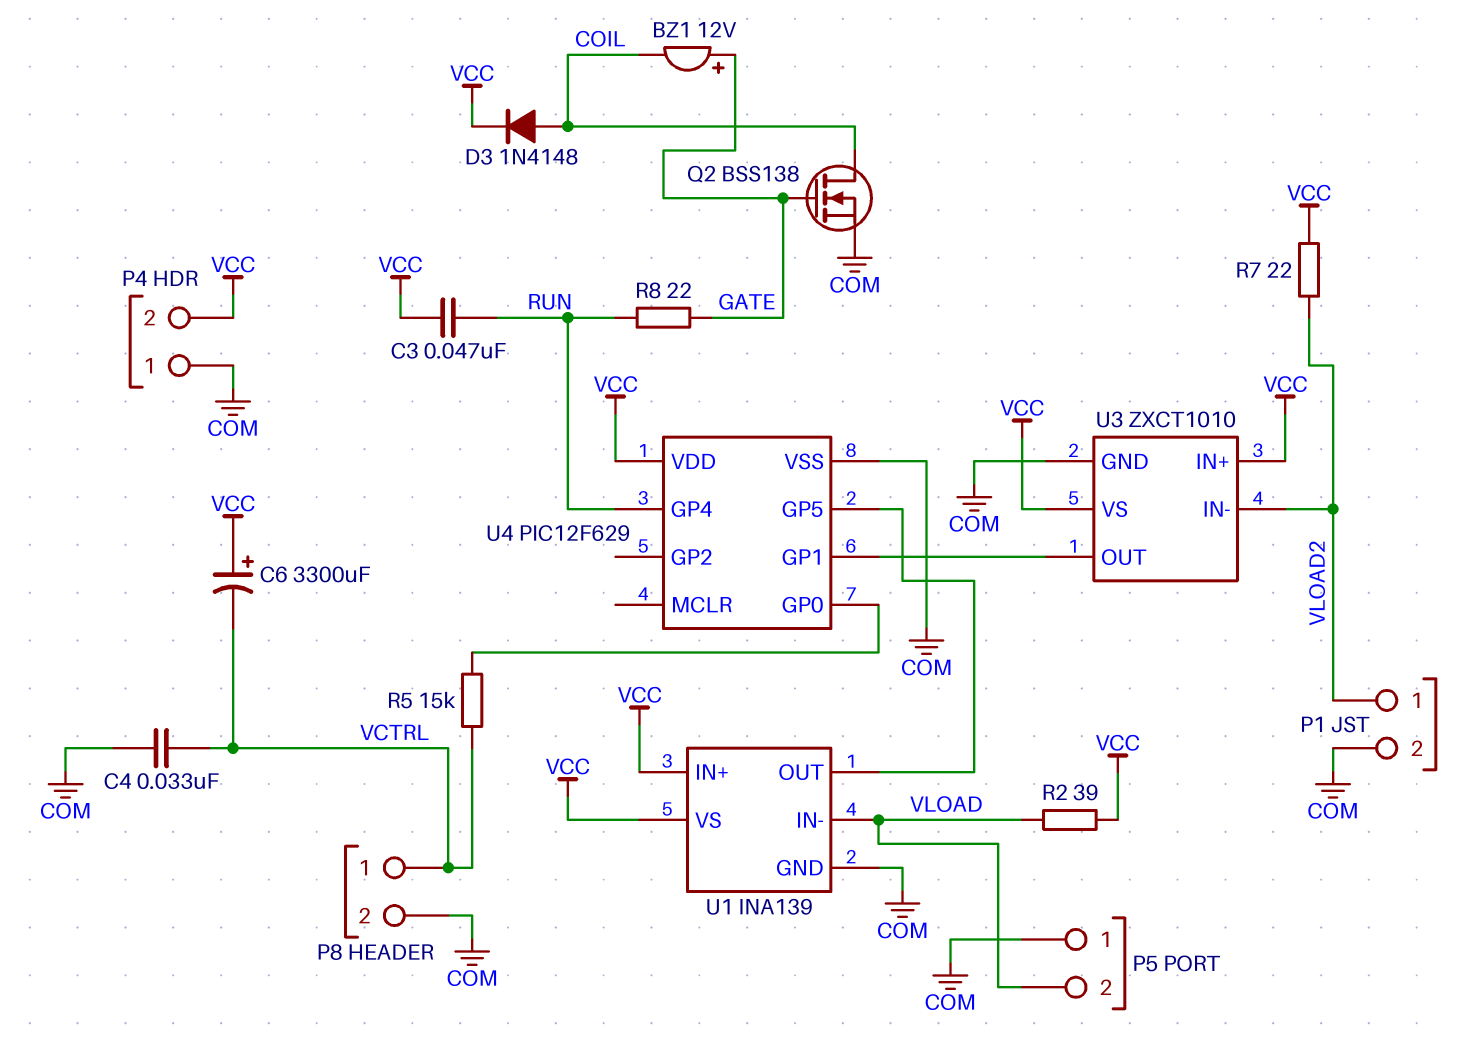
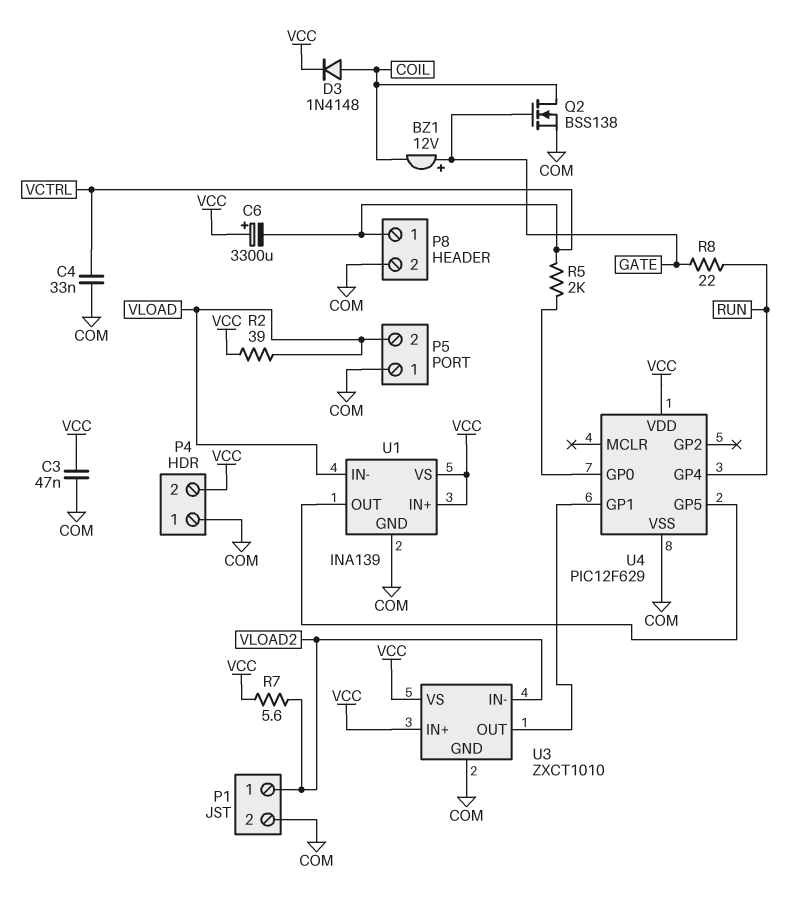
C3: 47nF (RUN, VCC) -> 47nF (COM, VCC)
R5: 15k (U4/GP0, VCTRL) -> 2k (U4/GP0, VCTRL)
R7: 22 (VCC, VLOAD2) -> 5.6 (VCC, VLOAD2)

